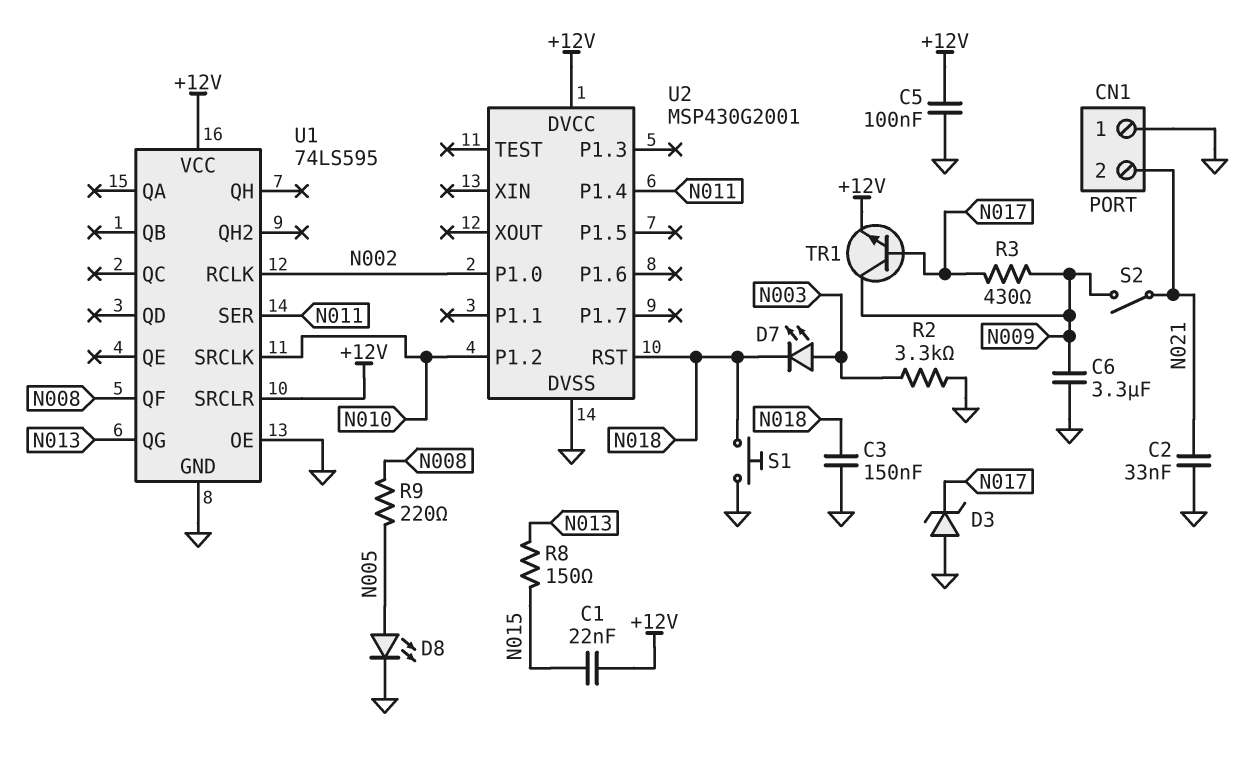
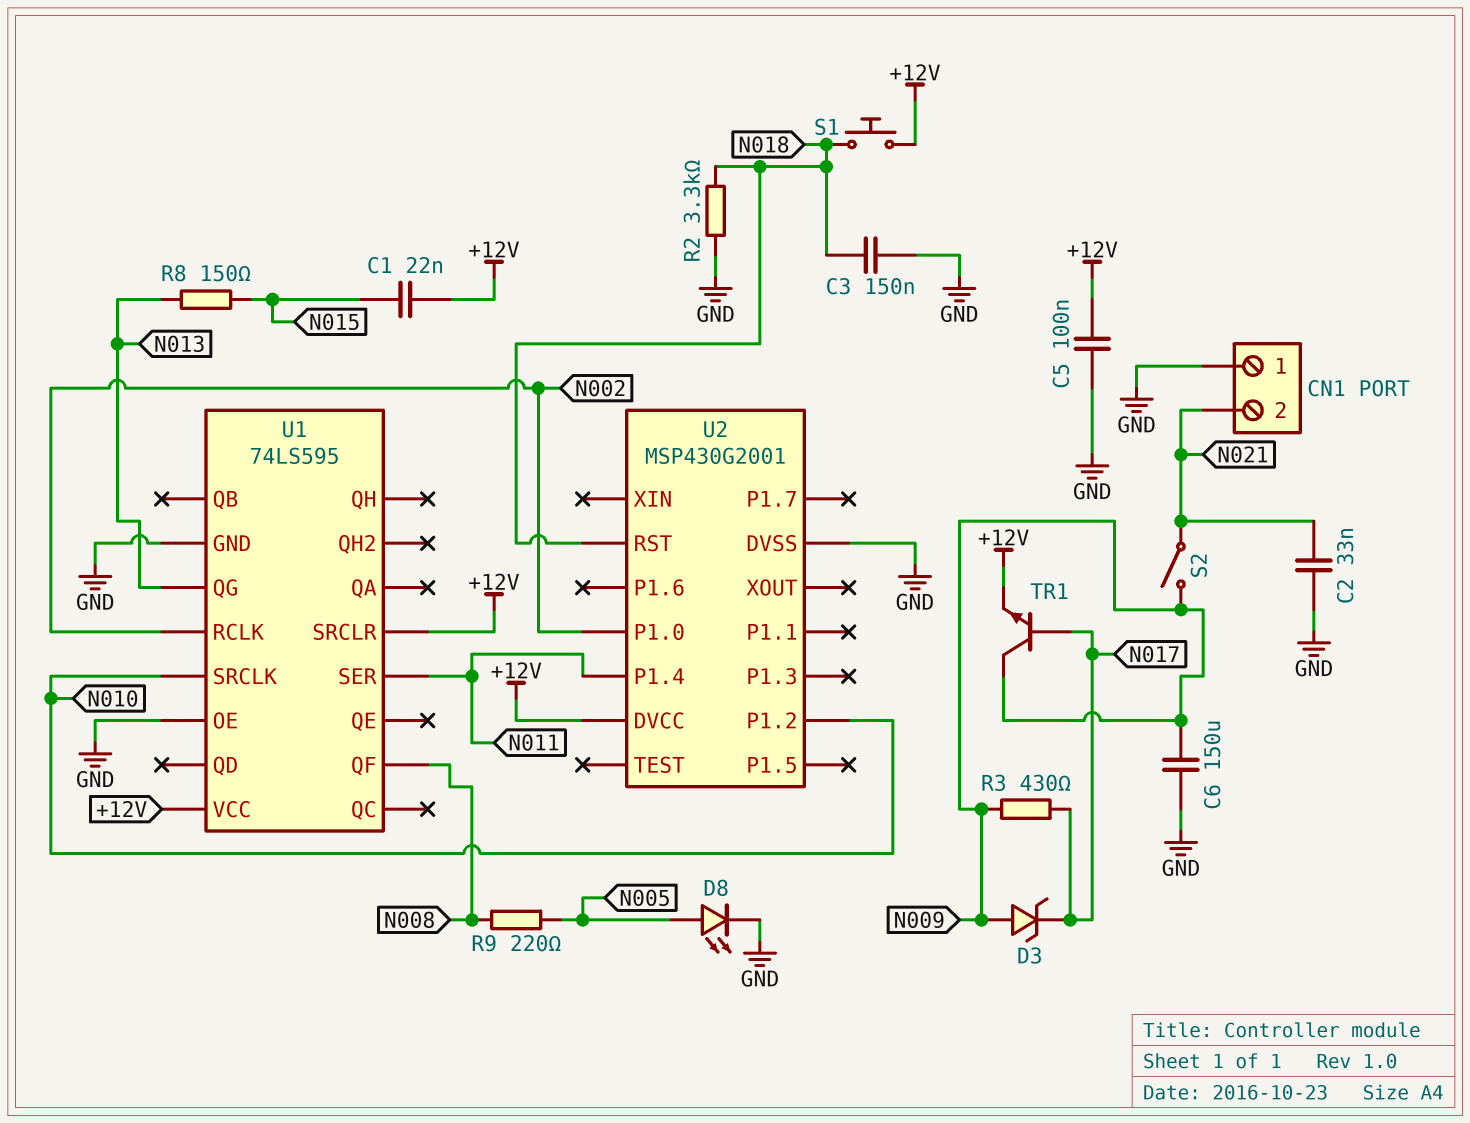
C6: 3.3uF (GND, N009) -> 150uF (GND, N009)
D3: zener (A GND, K N017) -> zener (A N009, K N017)
D7: LED (A N003, K N018) -> none
R2: 3.3k (GND, N003) -> 3.3k (GND, N018)
S1: button (GND, N018) -> button (+12V, N018)

